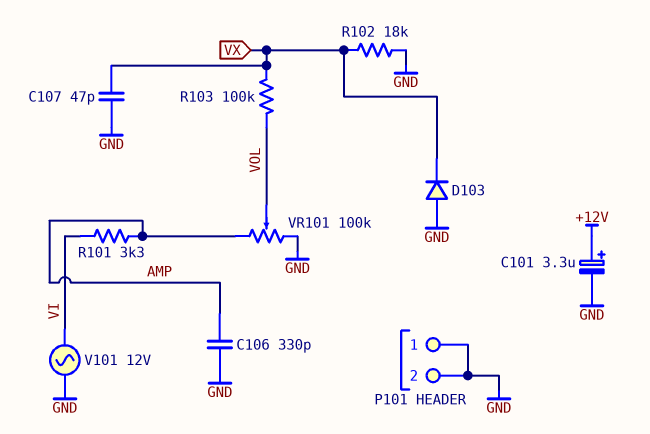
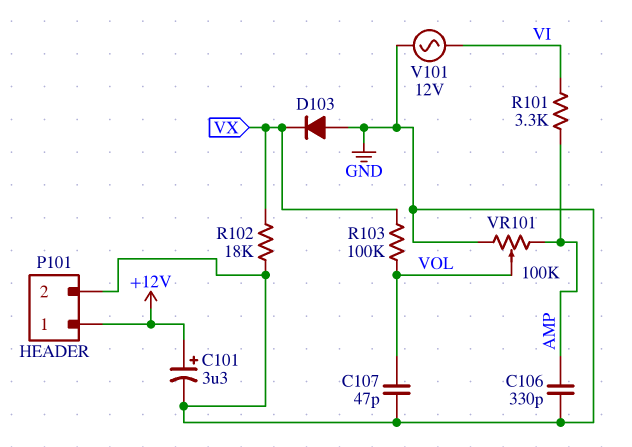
C107: 47pF (GND, VX) -> 47pF (GND, VOL)
P101 pin 1: GND -> +12V

